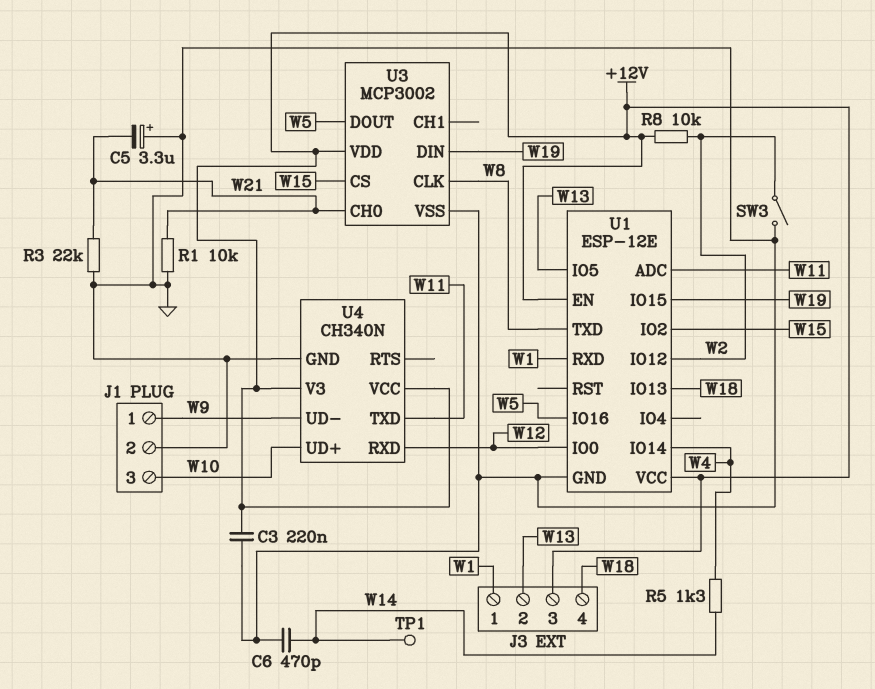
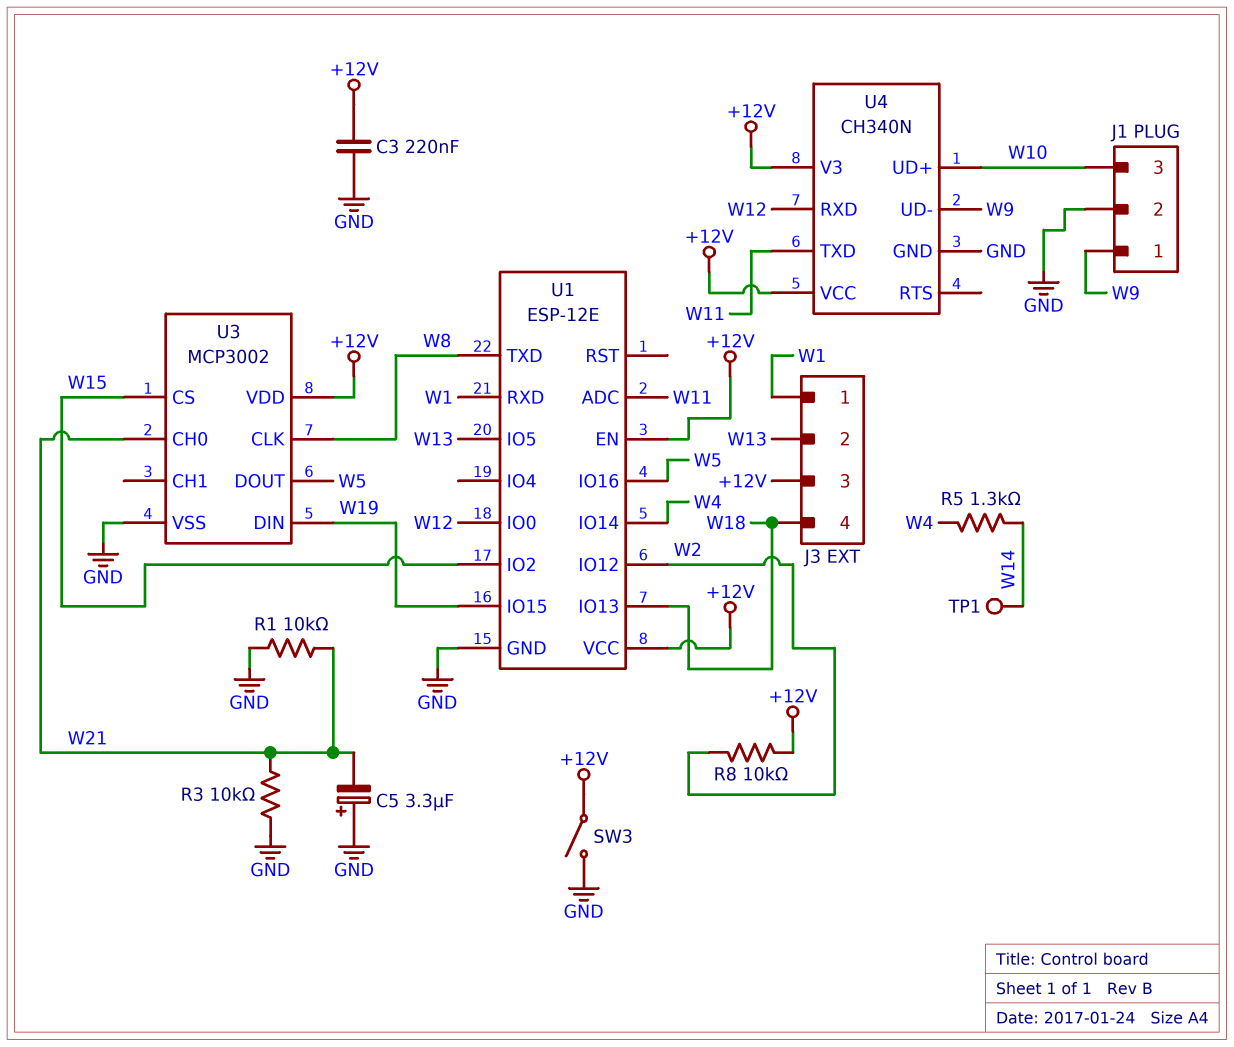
C6: 470pF (GND, W14) -> none
R3: 22k (GND, W21) -> 10k (GND, W21)
SW3: switch (GND, W2) -> switch (+12V, GND)

